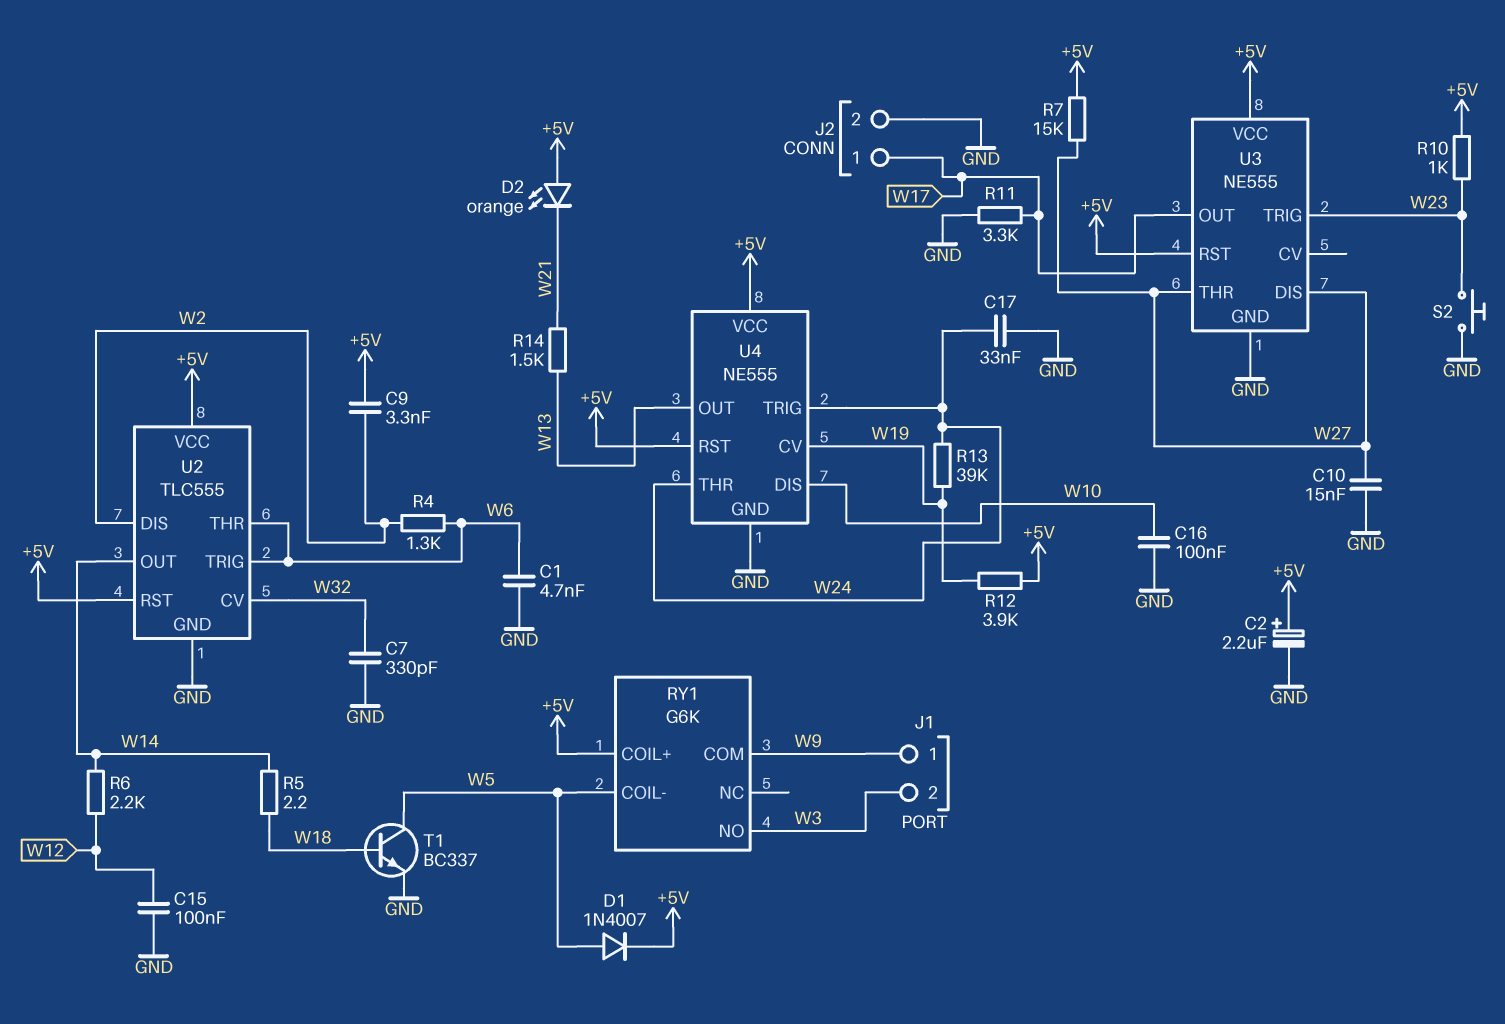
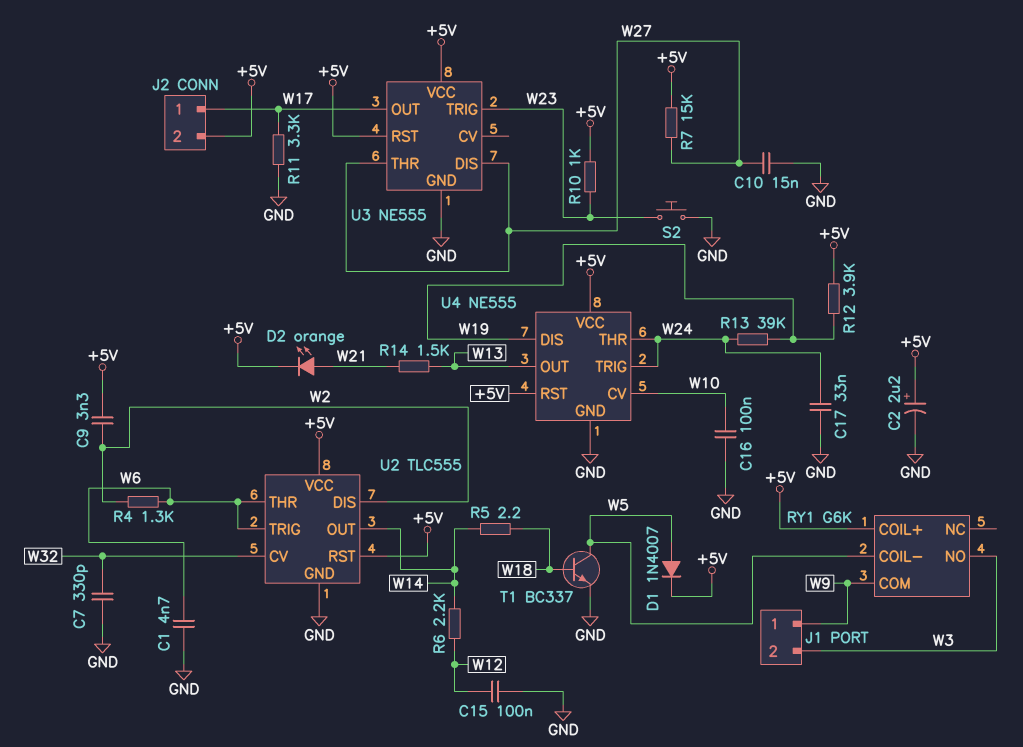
D2: LED orange (A +5V, K W21) -> LED orange (A W21, K +5V)
J2 pin 2: GND -> +5V
U4 pin CV: W19 -> W10
U4 pin DIS: W10 -> W19

